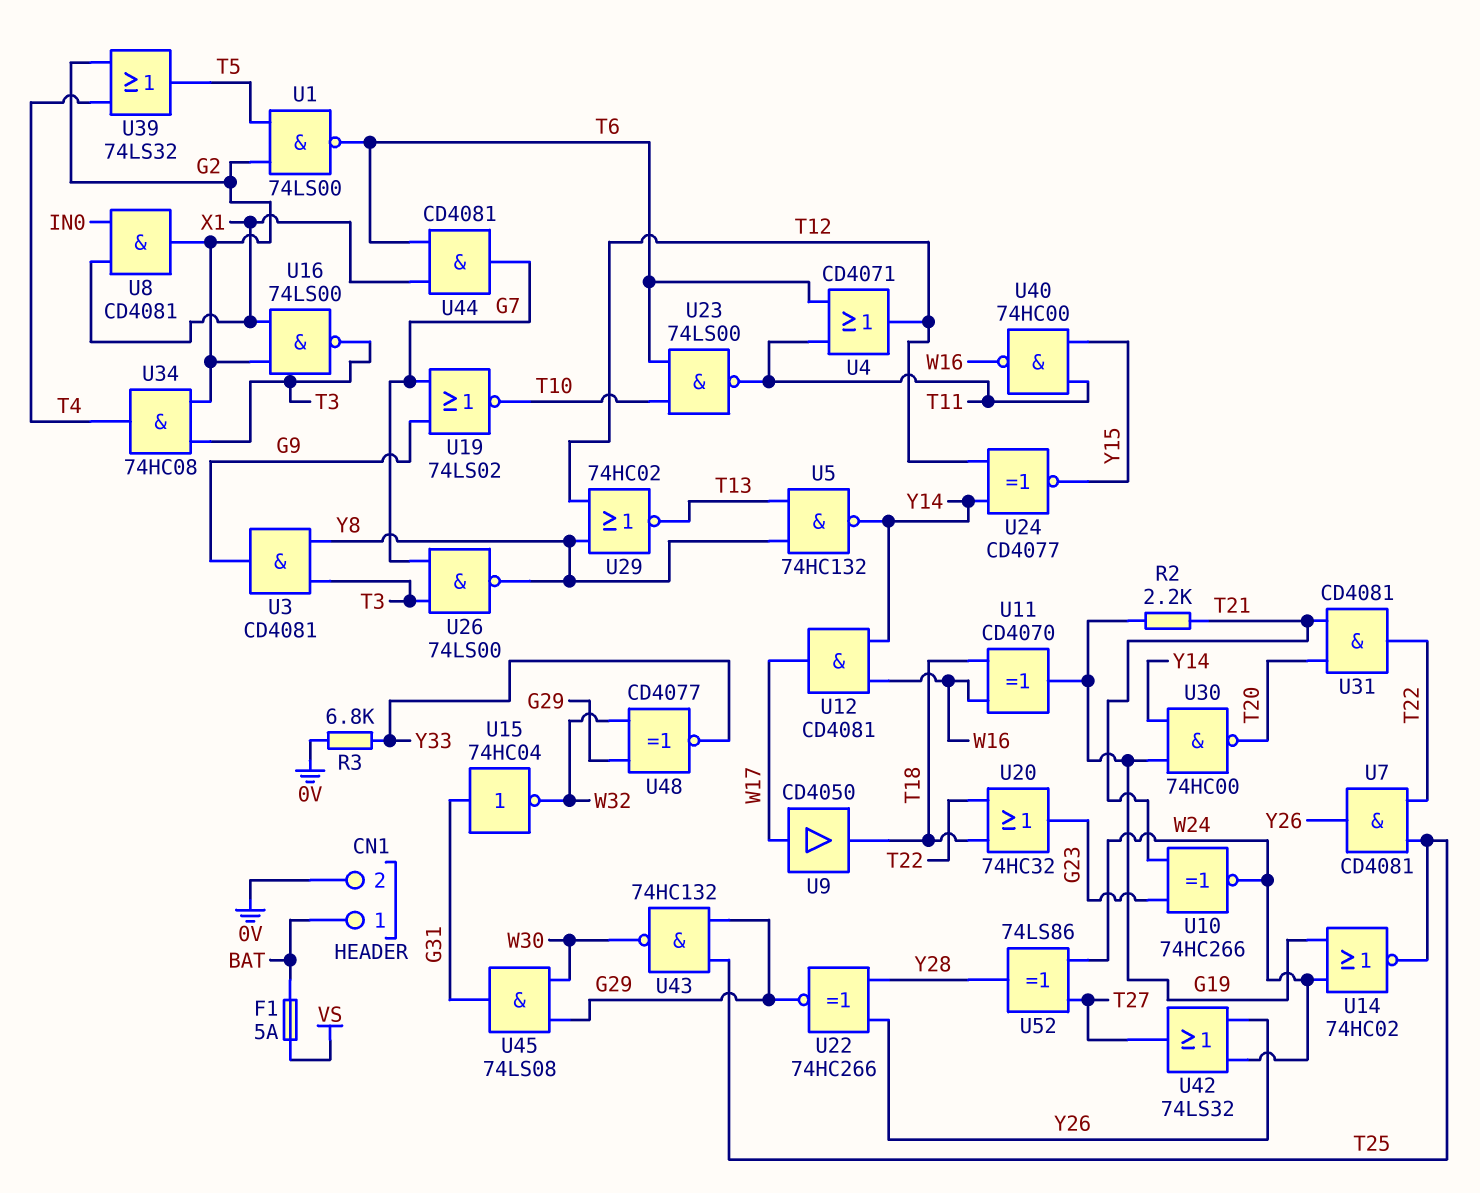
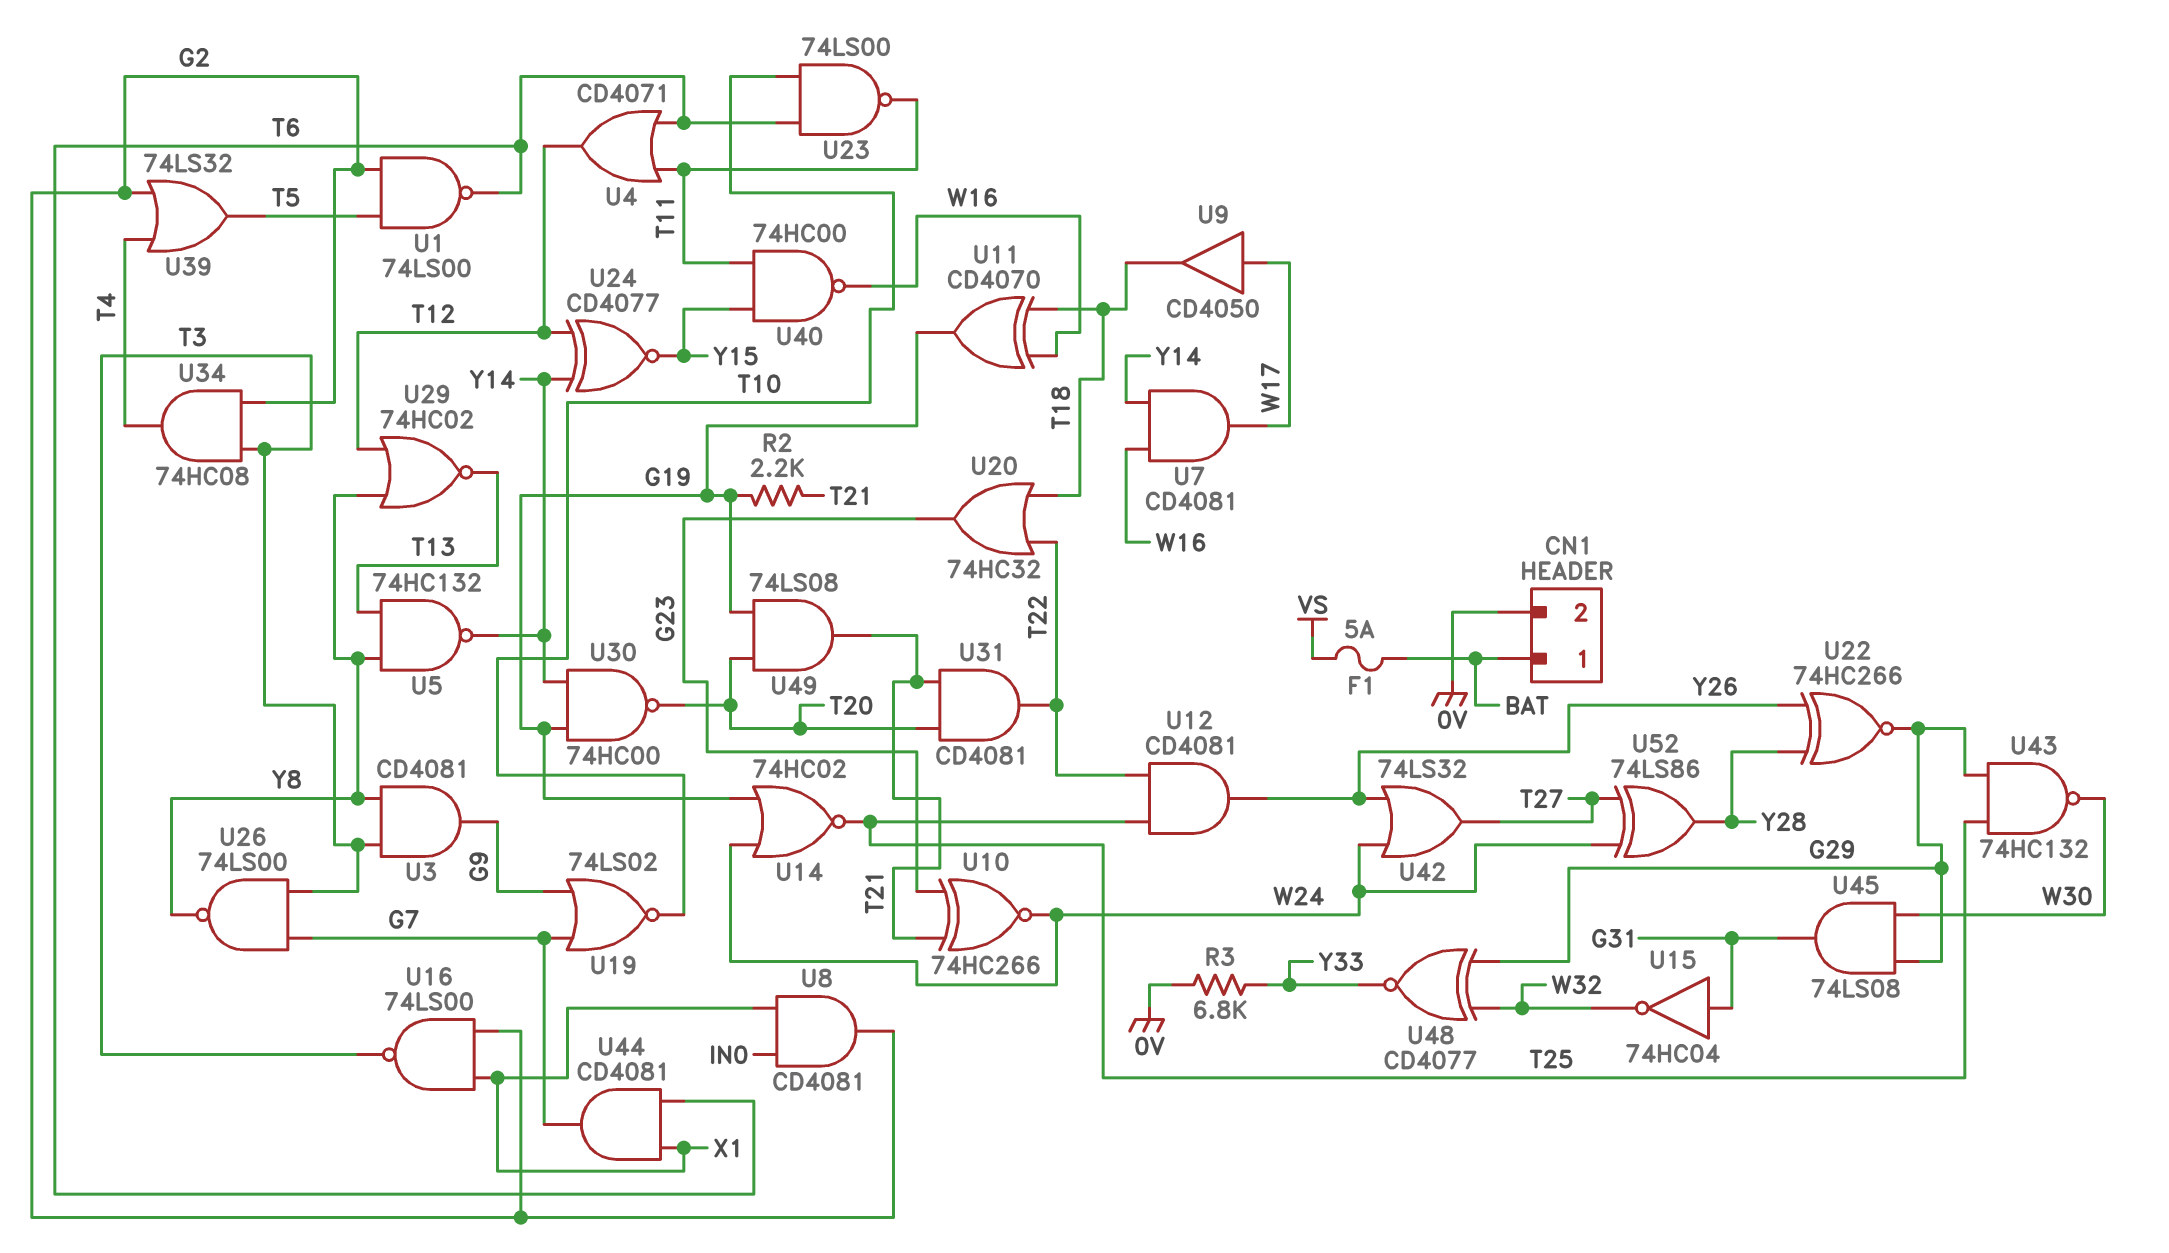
U7: AND CD4081 (in T22, in T25, out Y26) -> AND CD4081 (in W16, in Y14, out W17)
U12: AND CD4081 (in W16, in Y14, out W17) -> AND CD4081 (in T22, in T25, out Y26)
U49: none -> AND 74LS08 (in G19, in T20, out T21)

